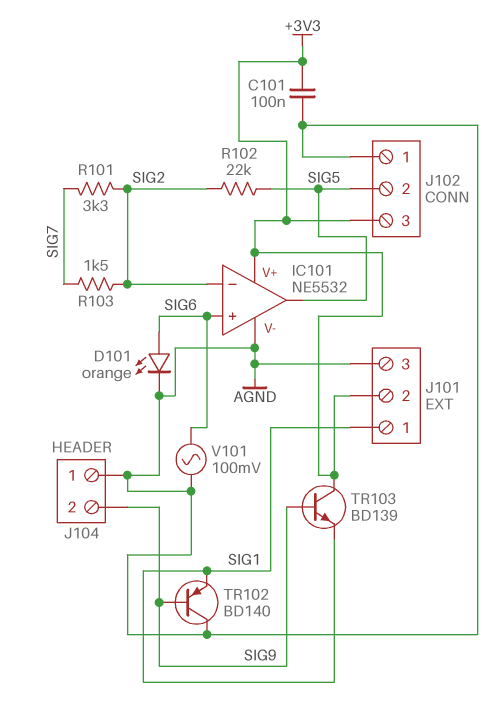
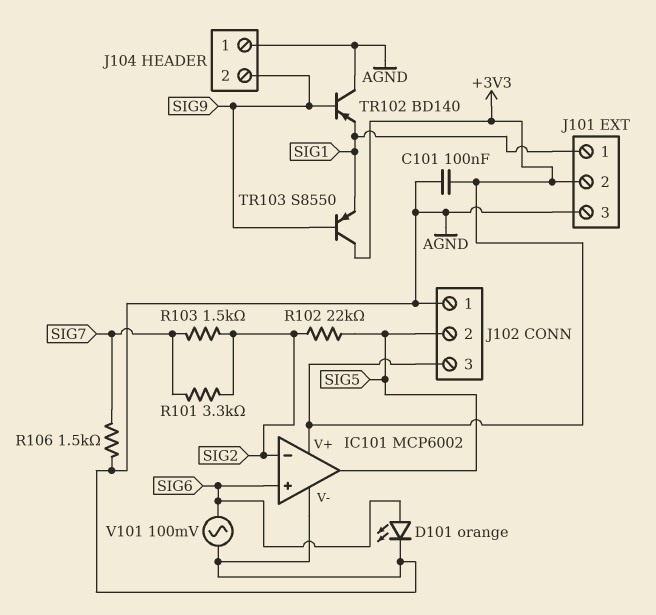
IC101: NE5532 -> MCP6002
R106: none -> 1.5k (AGND, SIG7)
TR103: NPN BD139 (B SIG9, C +3V3, E SIG1) -> PNP S8550 (B SIG9, C +3V3, E SIG1)

